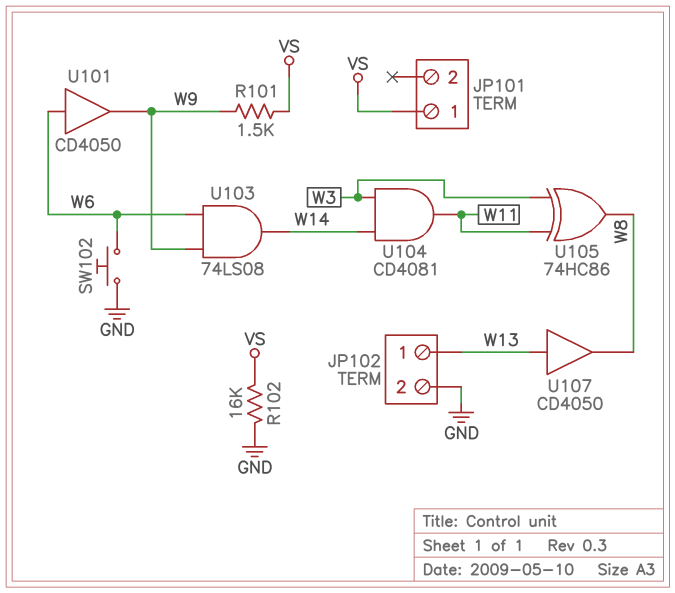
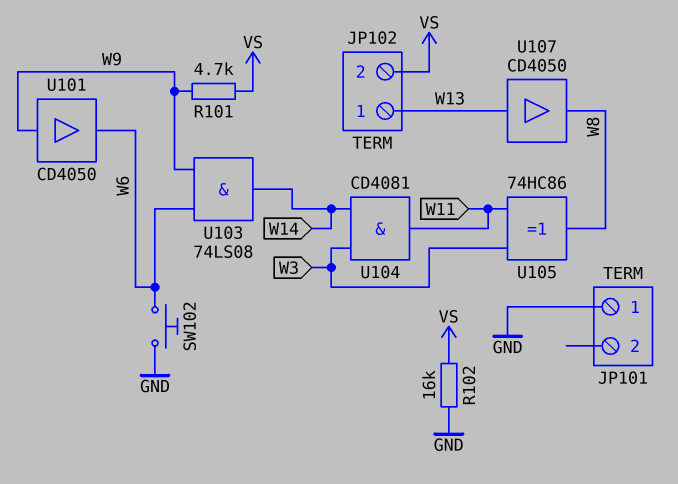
JP101 pin 1: VS -> GND
JP102 pin 2: GND -> VS
R101: 1.5k (VS, W9) -> 4.7k (VS, W9)
U101: buffer CD4050 (in W6, out W9) -> buffer CD4050 (in W9, out W6)

